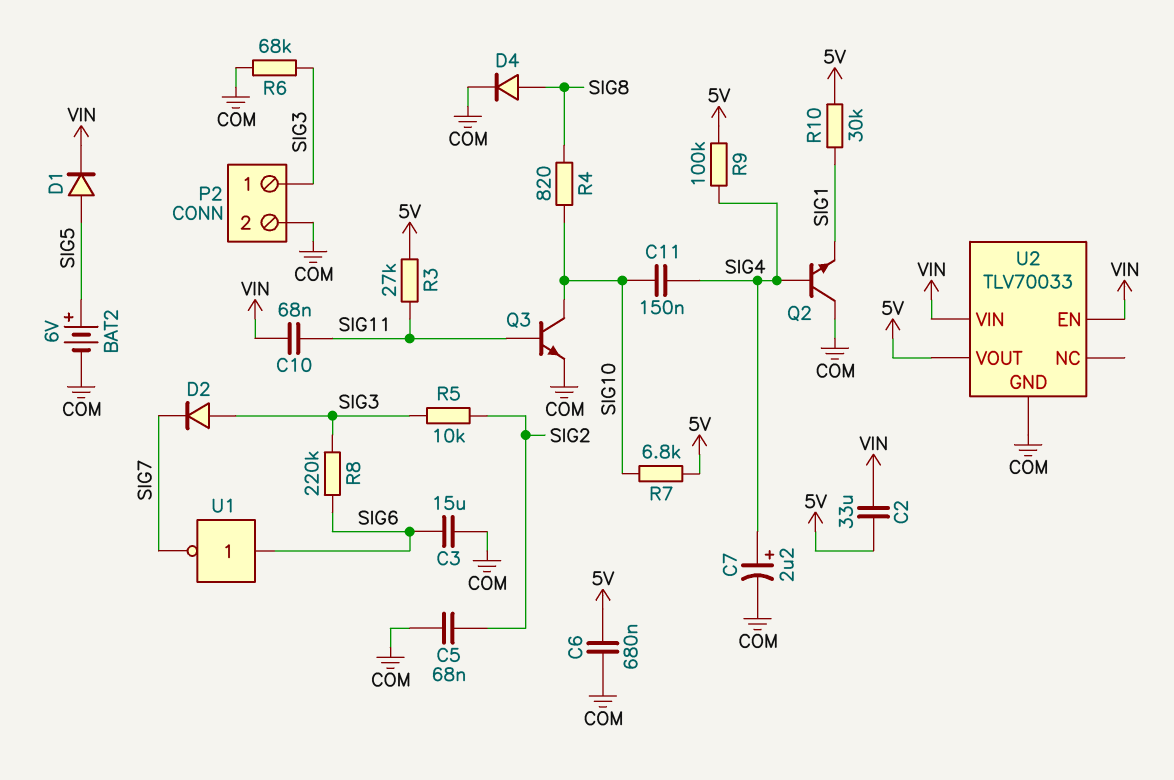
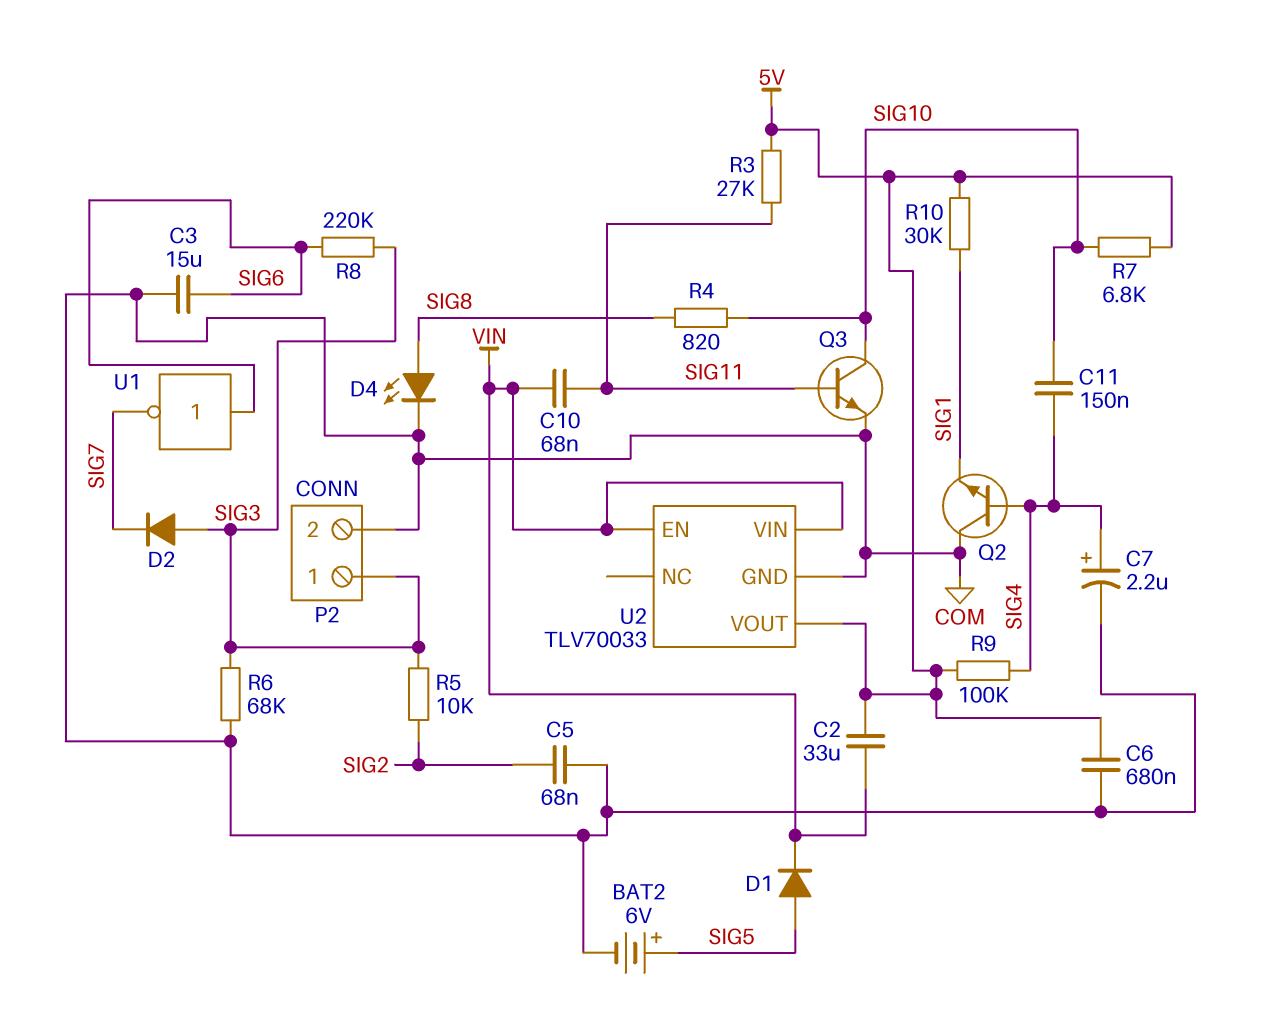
D4: diode (A SIG8, K COM) -> LED (A SIG8, K COM)

